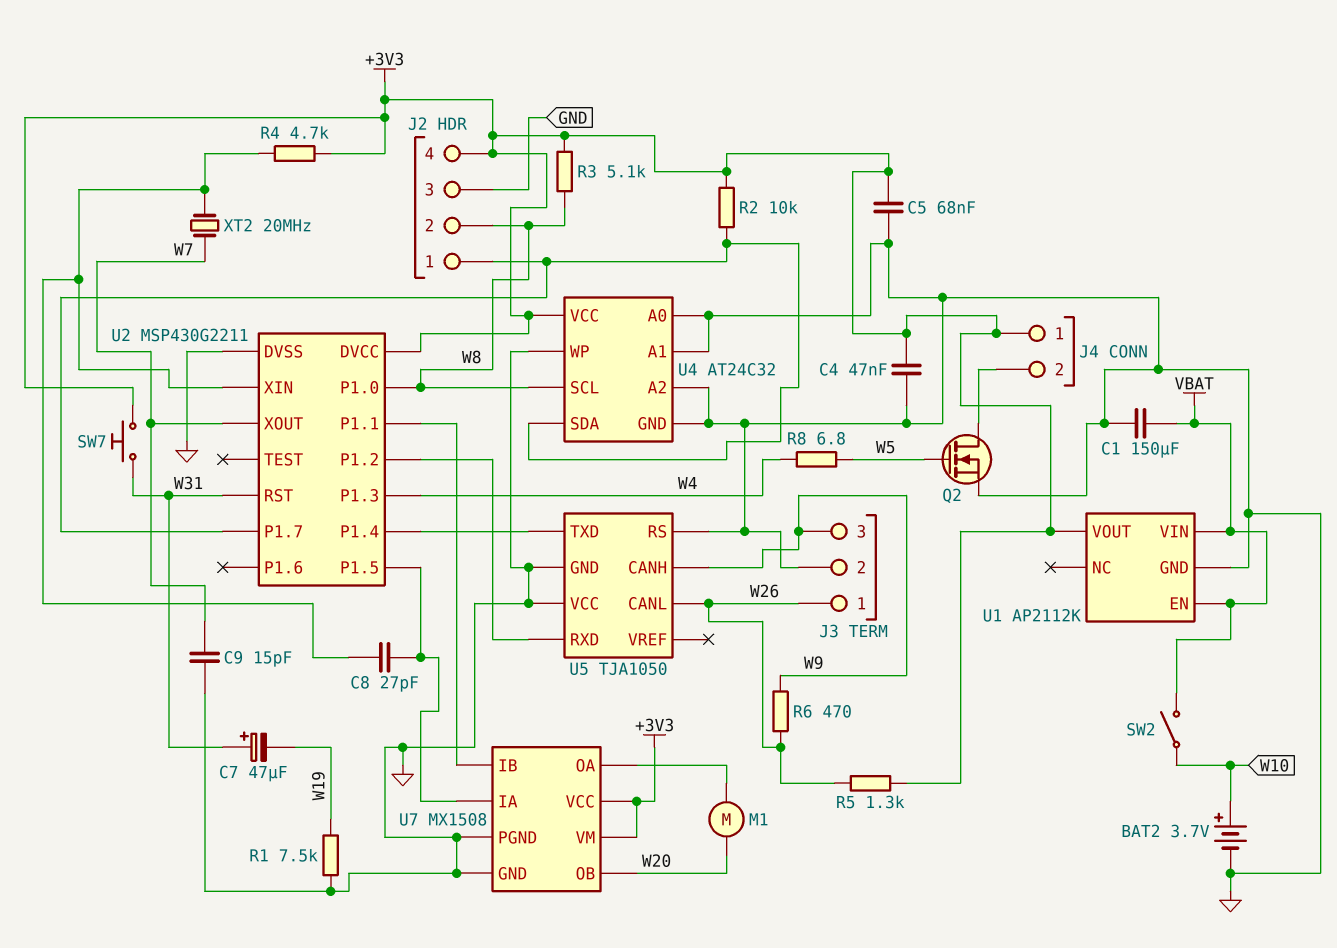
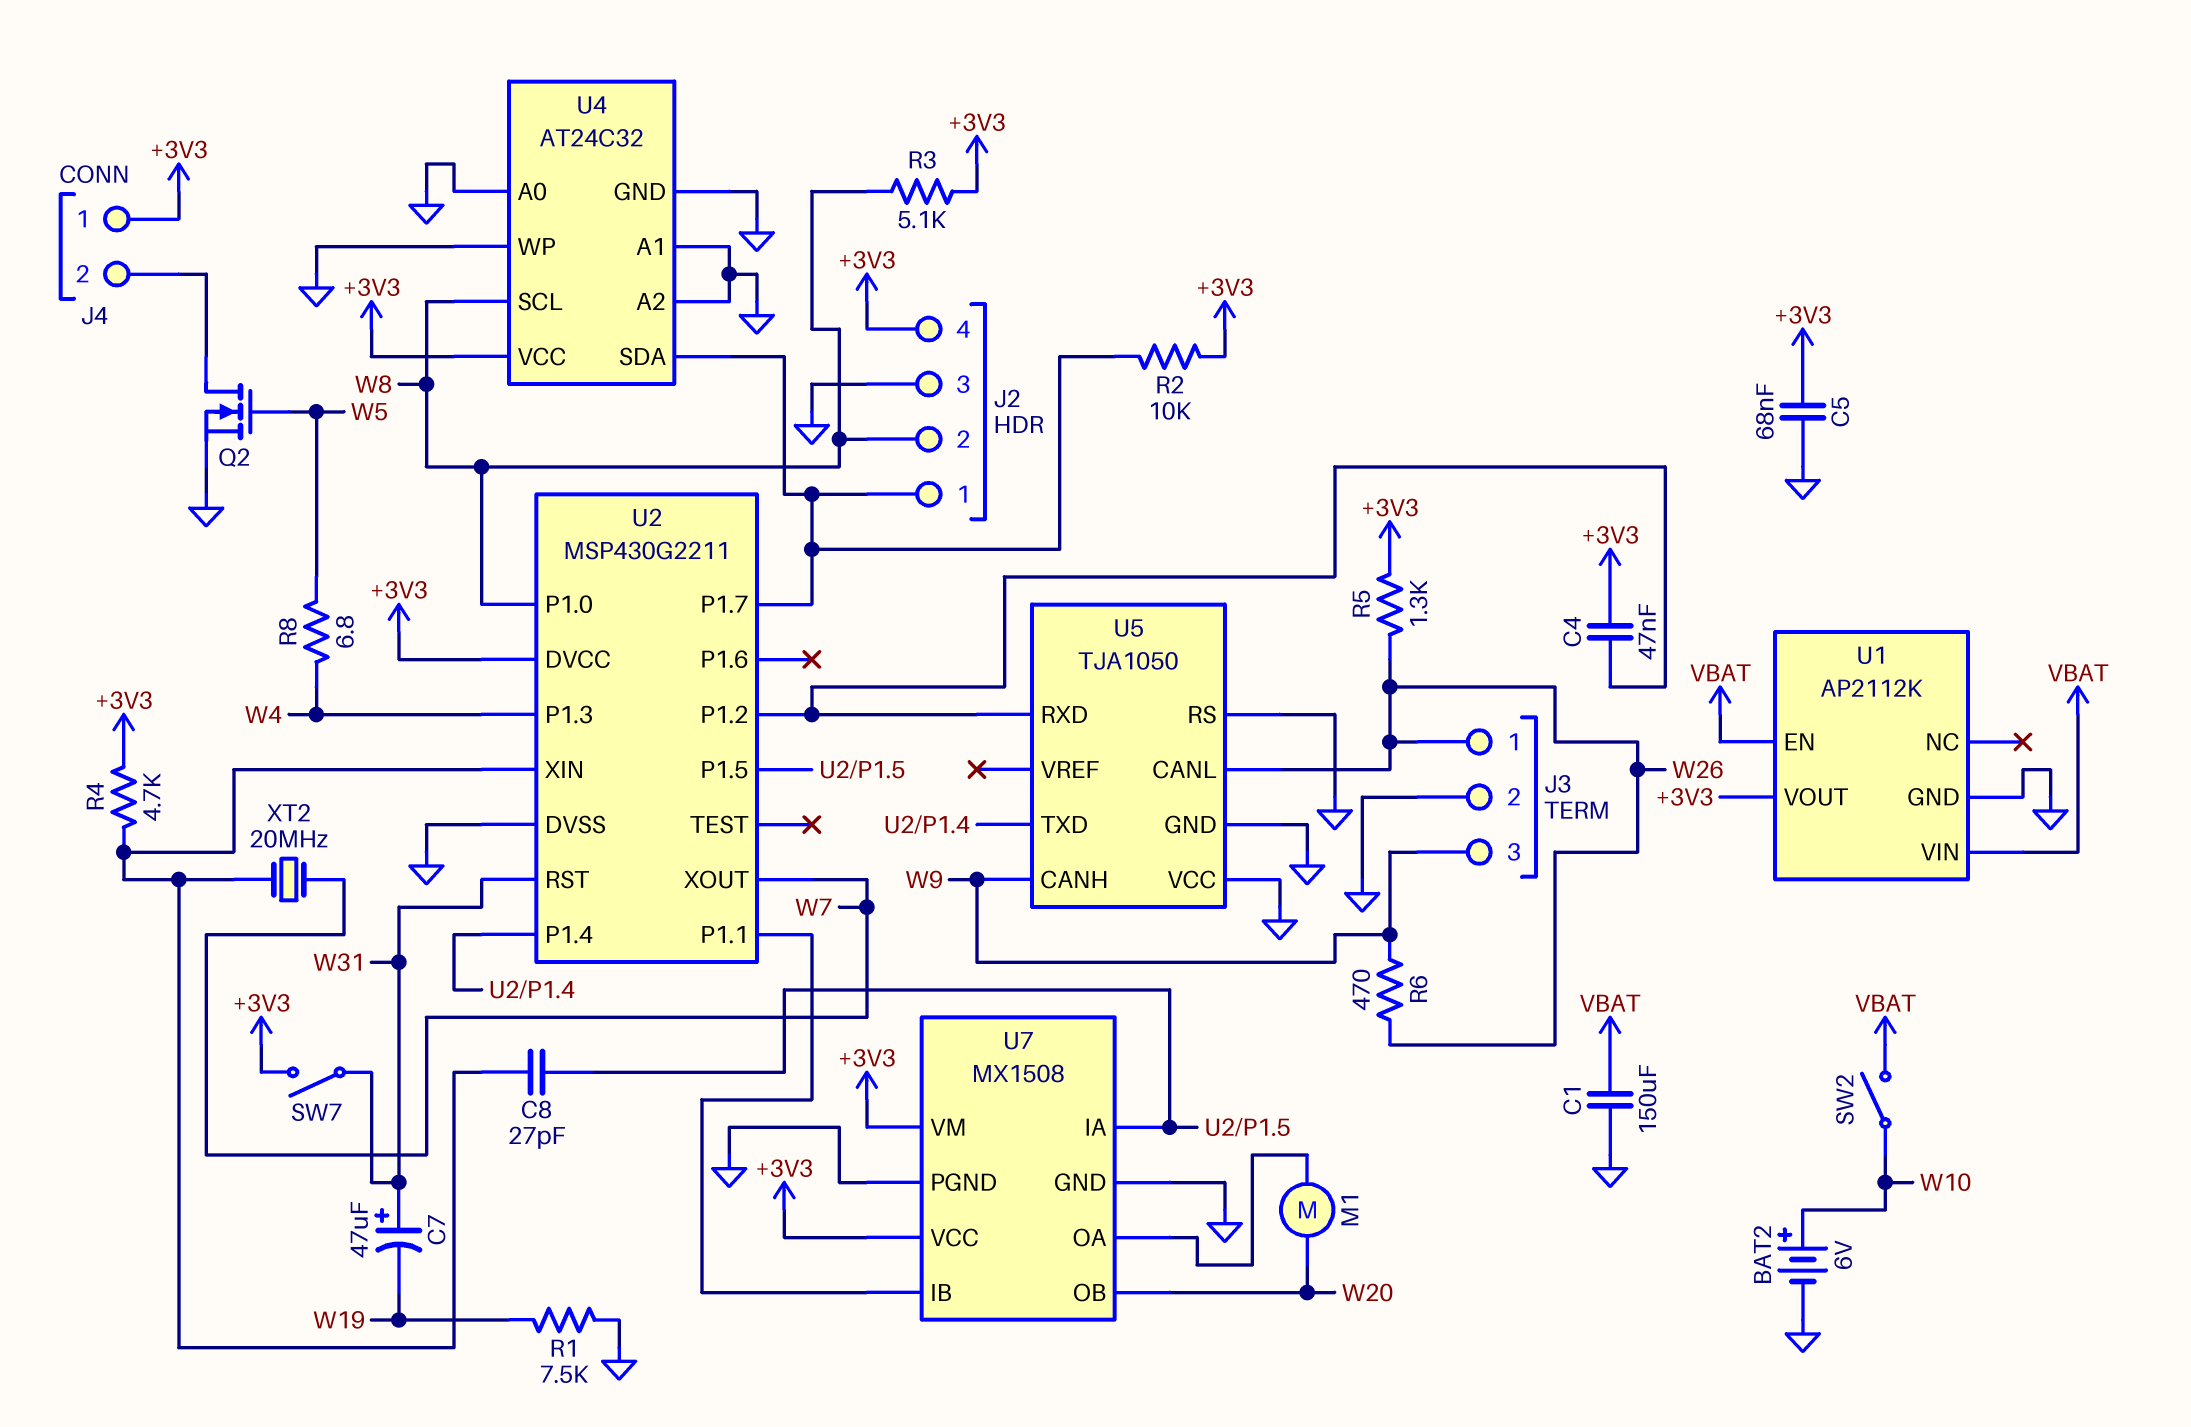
BAT2: 3.7V (plus W10, minus GND) -> 6V (plus W10, minus GND)
C4: 47nF (+3V3, GND) -> 47nF (+3V3, U2/P1.2)
C9: 15pF (GND, W7) -> none
SW7: button (+3V3, W31) -> switch (+3V3, W31)

